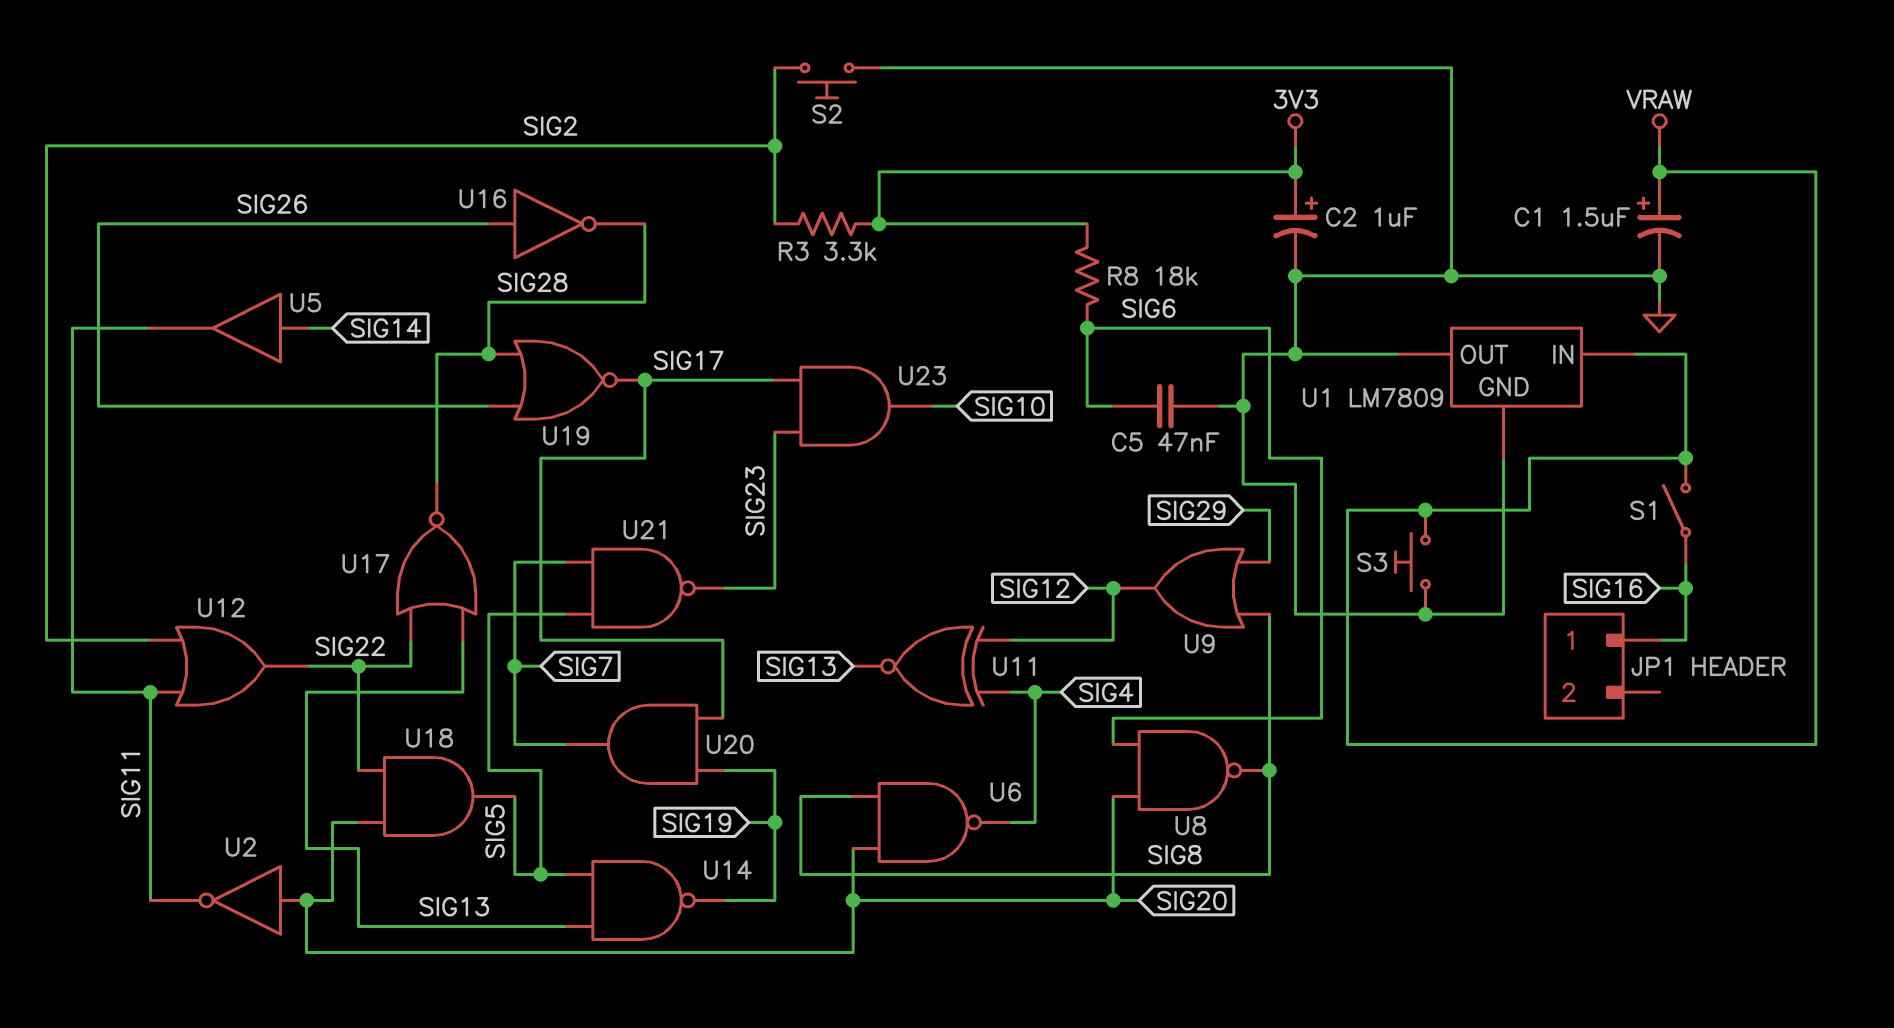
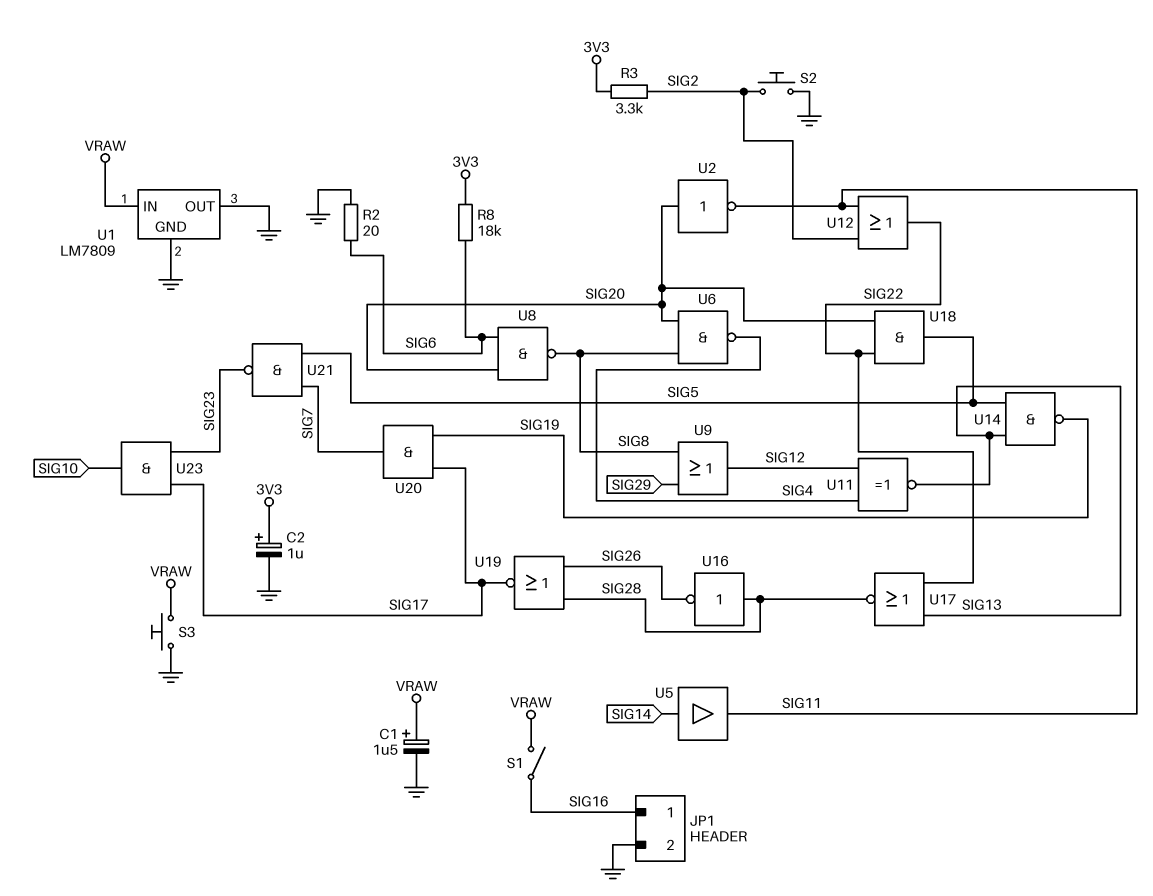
C5: 47nF (GND, SIG6) -> none
JP1 pin 2: none -> GND
R2: none -> 20 (GND, SIG6)
U16: NOT (in SIG26, out SIG28) -> NOT (in SIG28, out SIG26)

